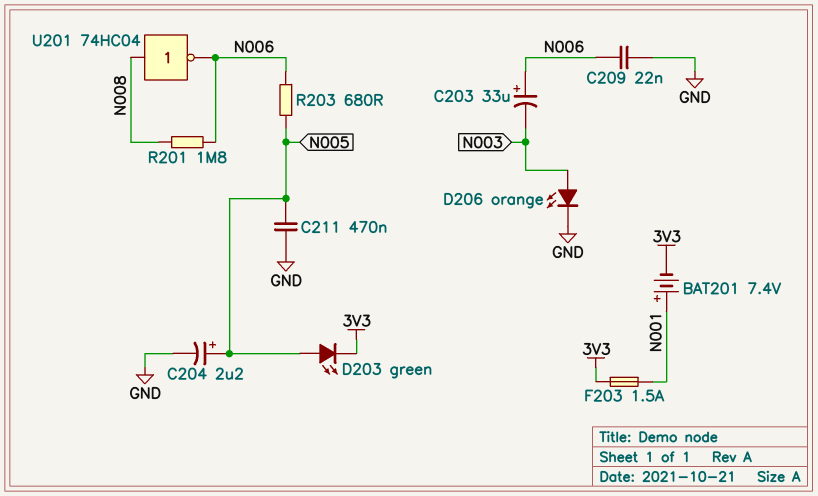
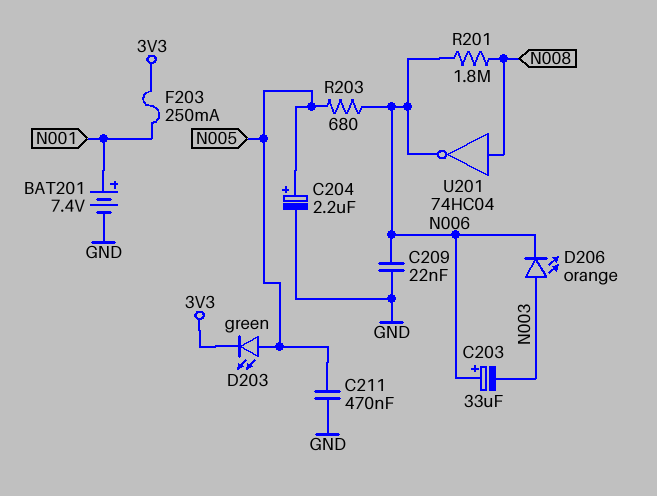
BAT201: 7.4V (plus N001, minus 3V3) -> 7.4V (plus N001, minus GND)
D206: LED orange (A N003, K GND) -> LED orange (A N003, K N006)
F203: 1.5A (3V3, N001) -> 250mA (3V3, N001)

